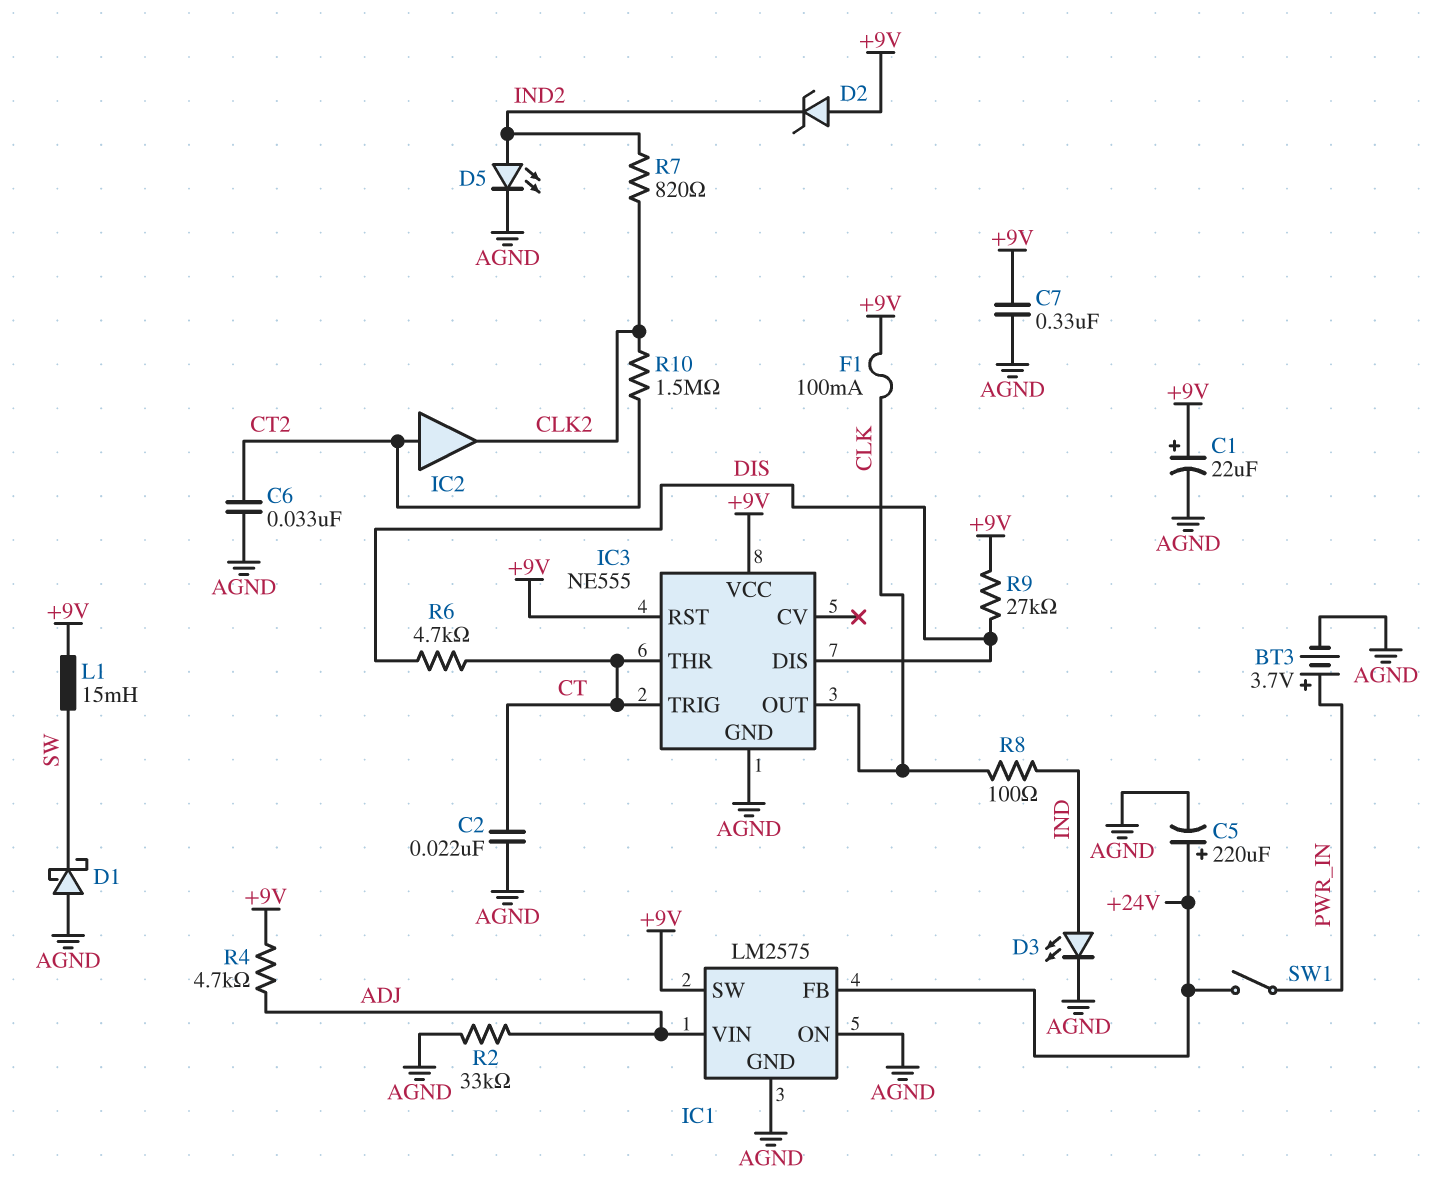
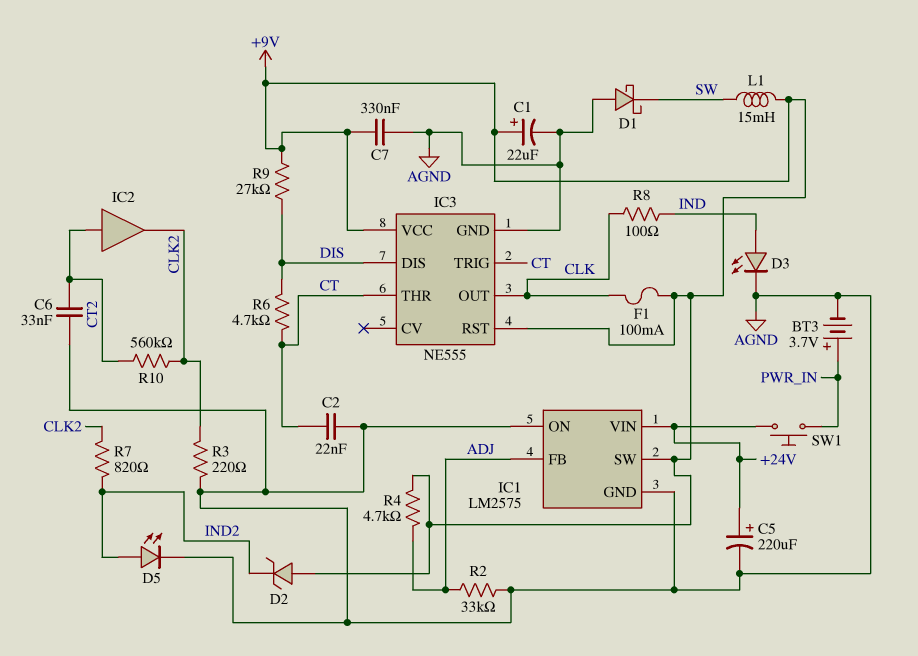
IC1 pin FB: +24V -> ADJ
IC1 pin VIN: ADJ -> +24V
R3: none -> 220 (AGND, CLK2)
R10: 1.5M (CLK2, CT2) -> 560k (CLK2, CT2)
SW1: switch (+24V, PWR_IN) -> button (+24V, PWR_IN)

